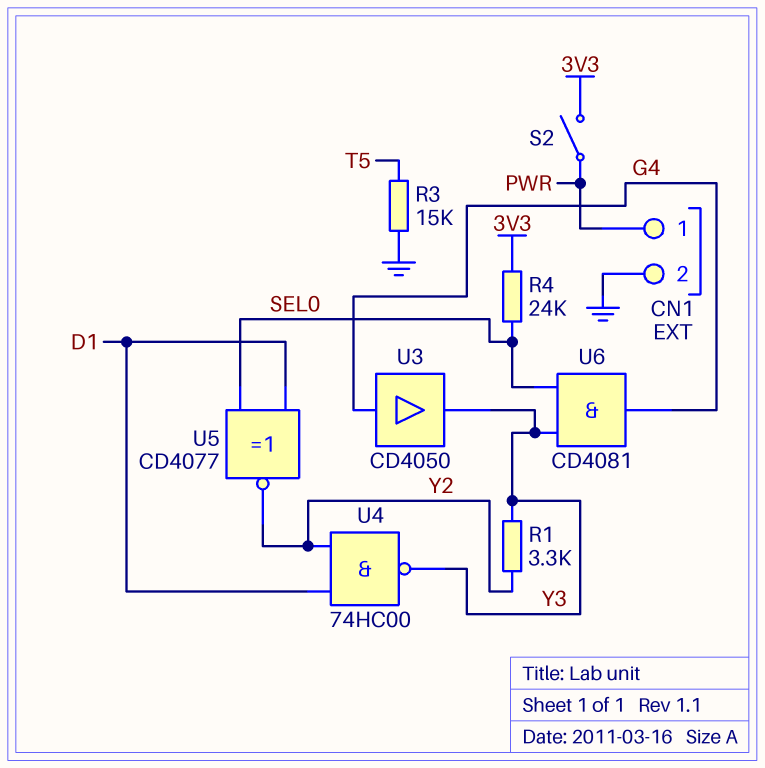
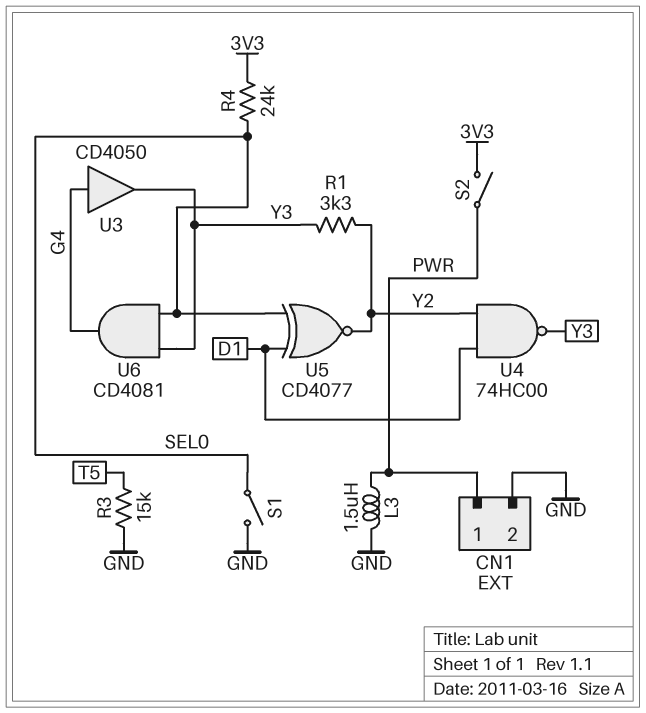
L3: none -> 1.5uH (GND, PWR)
S1: none -> switch (GND, SEL0)

